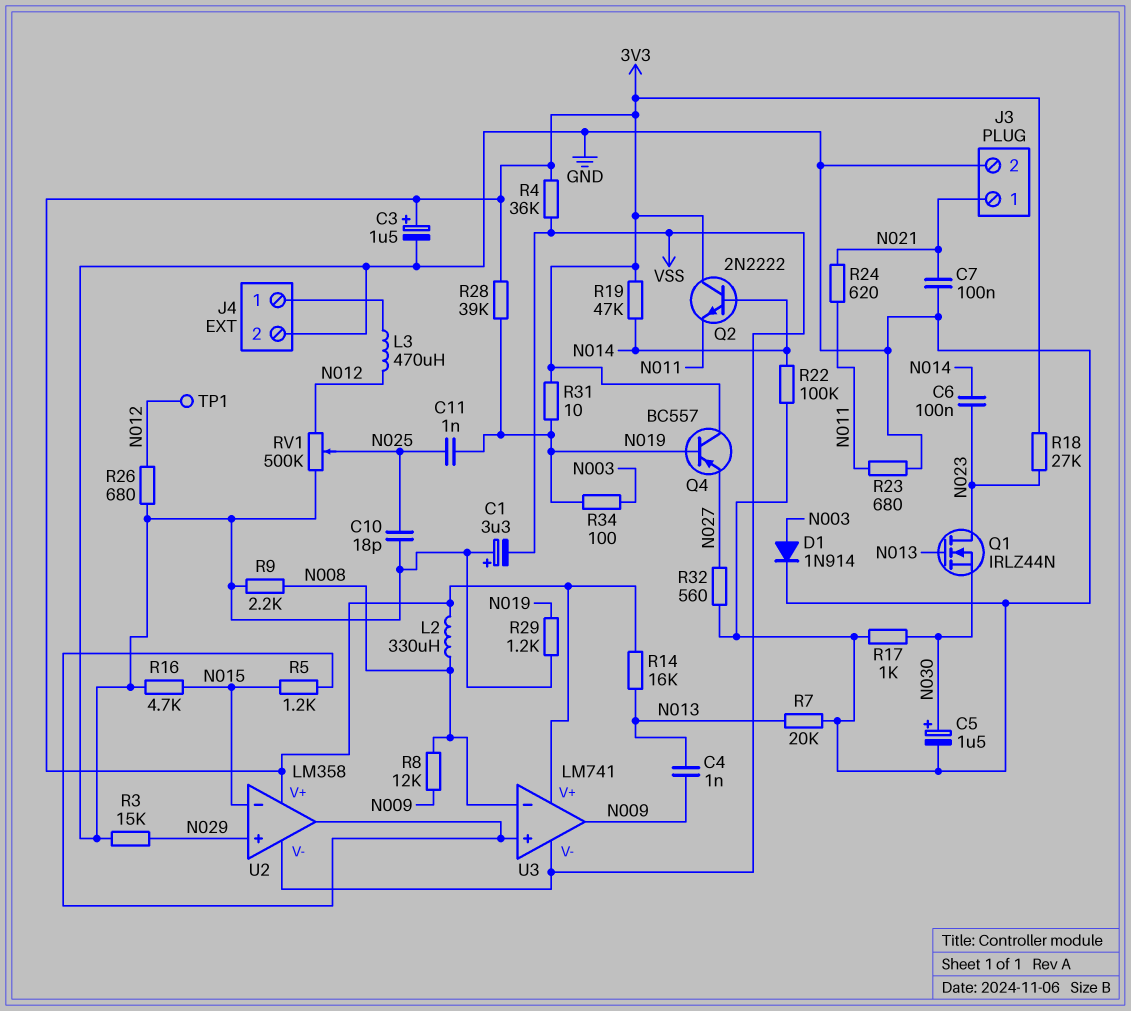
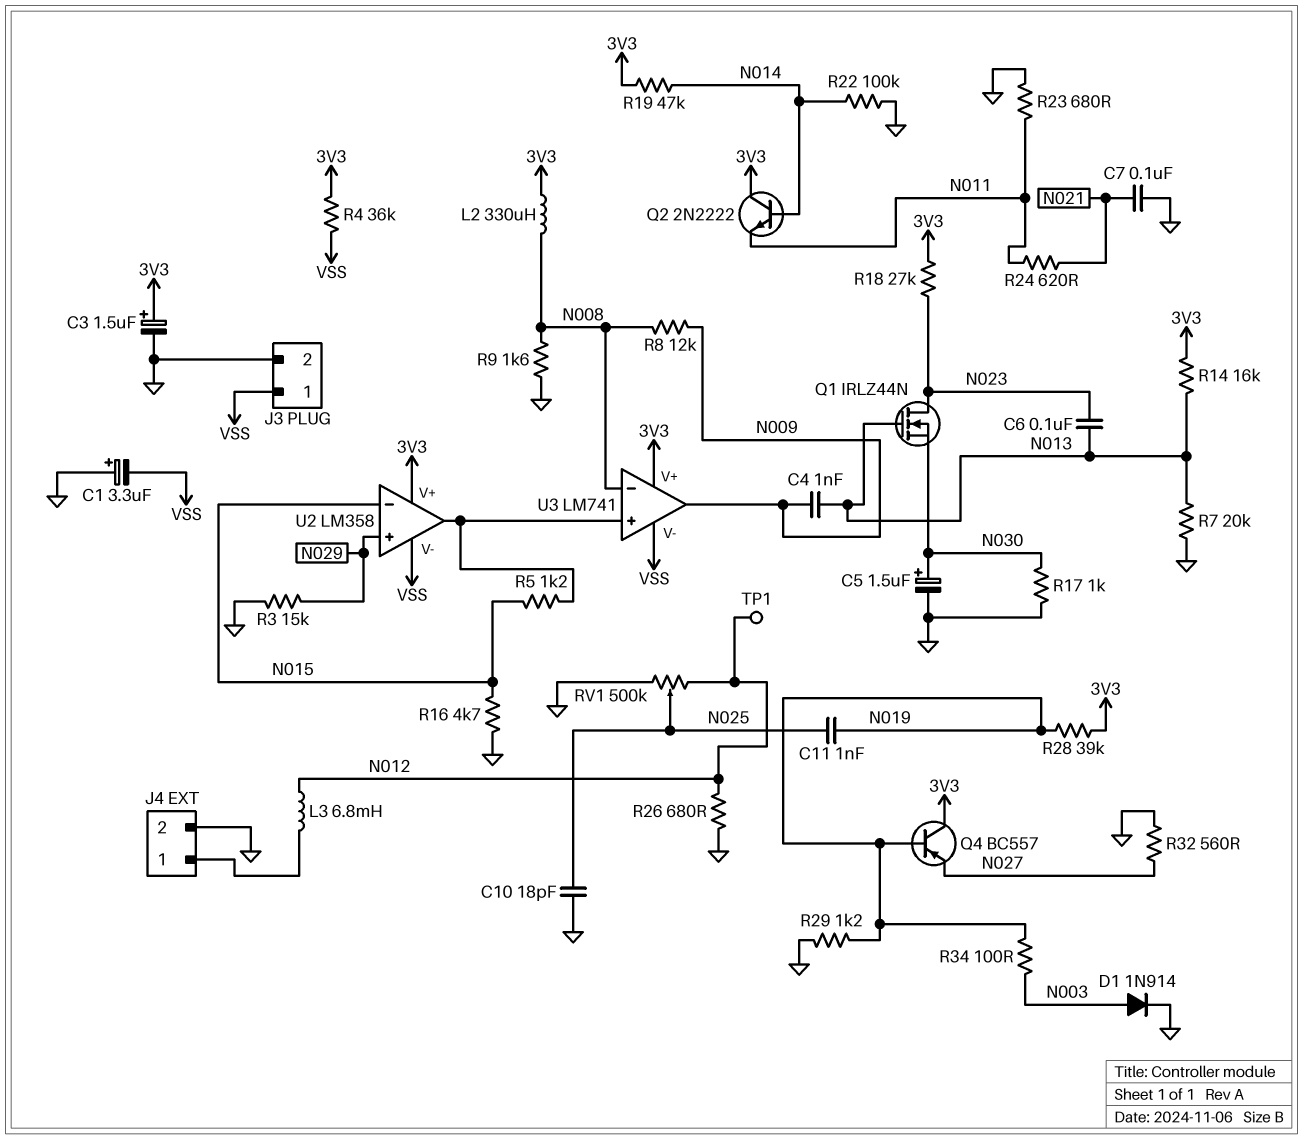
C6: 100nF (N014, N023) -> 100nF (N013, N023)
J3 pin 1: N021 -> VSS
L3: 470uH (J4/1, N012) -> 6.8mH (J4/1, N012)
R9: 2.2k (GND, N008) -> 1.6k (GND, N008)
R31: 10 (3V3, N019) -> none

